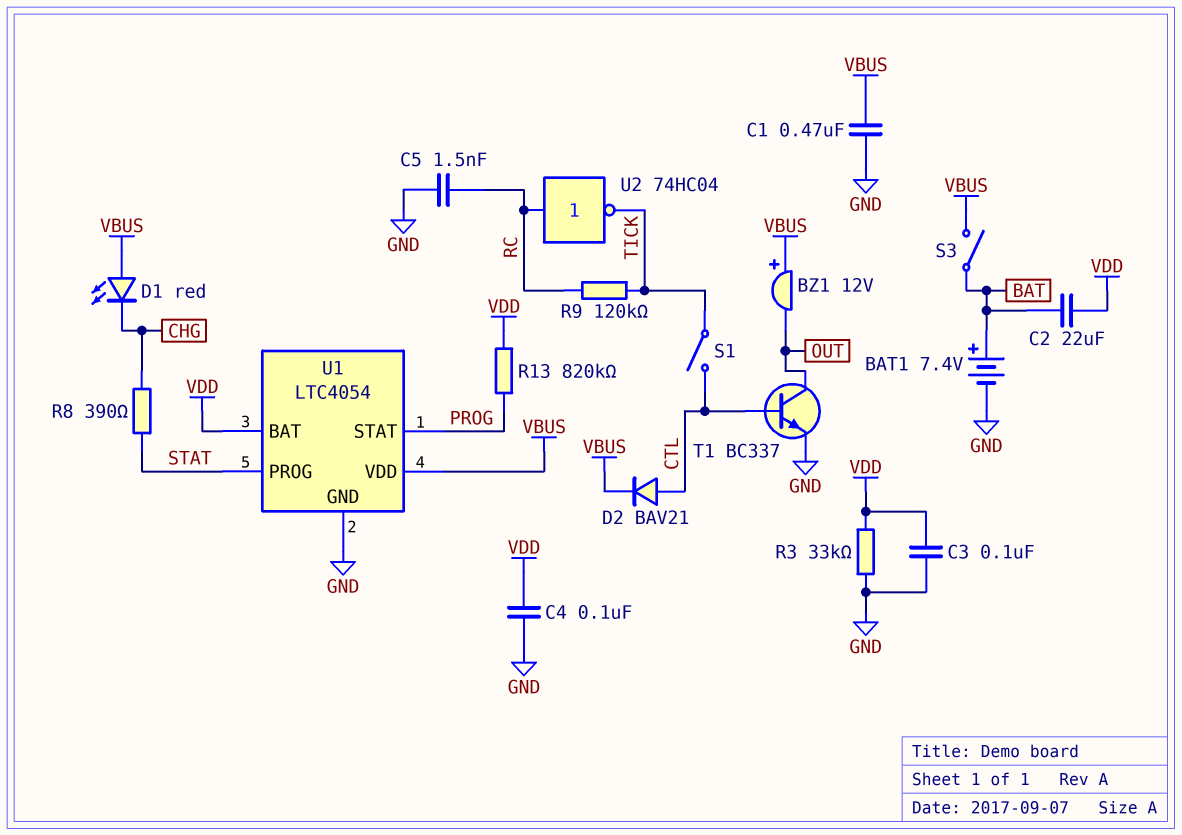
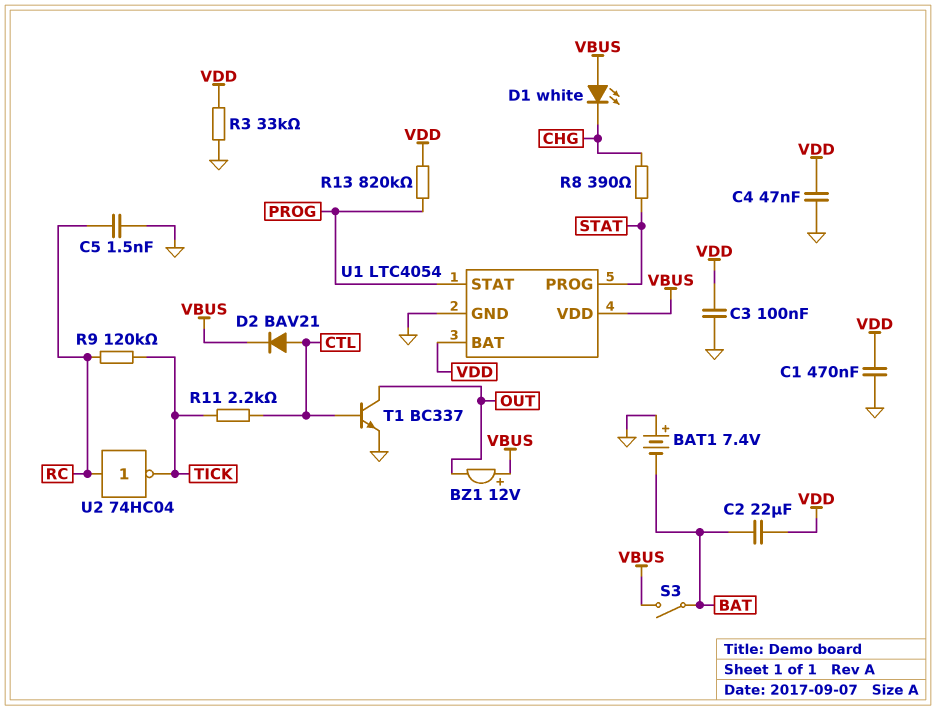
BAT1: 7.4V (plus BAT, minus GND) -> 7.4V (plus GND, minus BAT)
C1: 470nF (GND, VBUS) -> 470nF (GND, VDD)
C4: 100nF (GND, VDD) -> 47nF (GND, VDD)
D1: LED red (A VBUS, K CHG) -> LED white (A VBUS, K CHG)
R11: none -> 2.2k (CTL, TICK)
S1: switch (CTL, TICK) -> none

